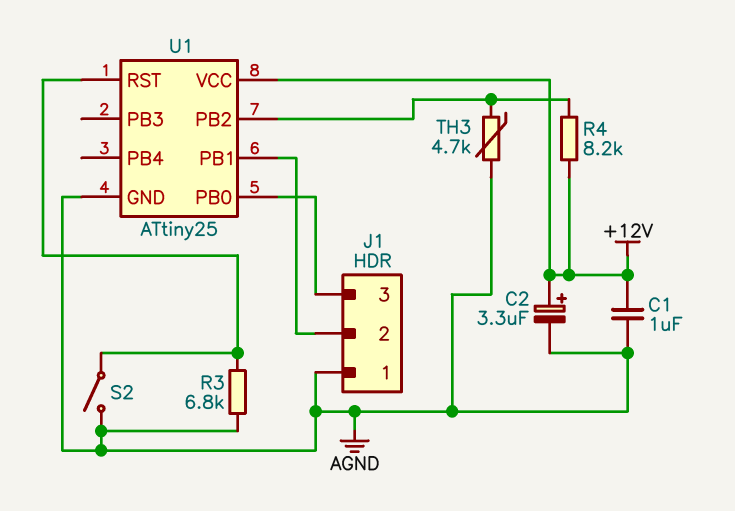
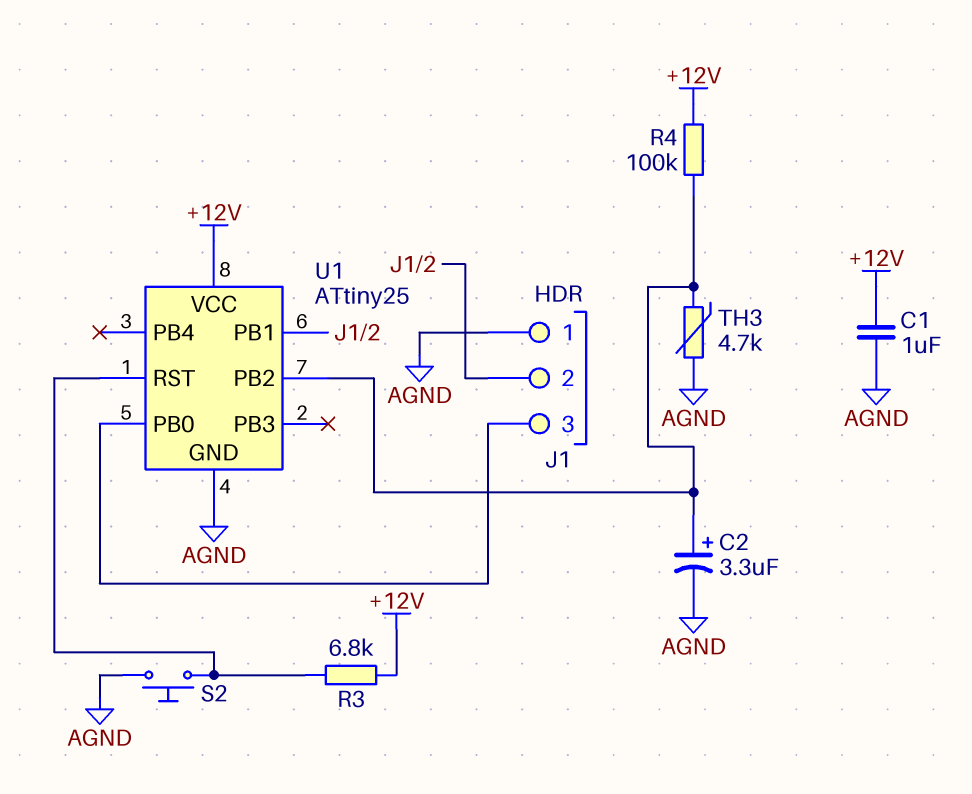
C2: 3.3uF (plus +12V, minus AGND) -> 3.3uF (plus U1/PB2, minus AGND)
R3: 6.8k (AGND, U1/RST) -> 6.8k (+12V, U1/RST)
R4: 8.2k (+12V, U1/PB2) -> 100k (+12V, U1/PB2)
S2: switch (AGND, U1/RST) -> button (AGND, U1/RST)

